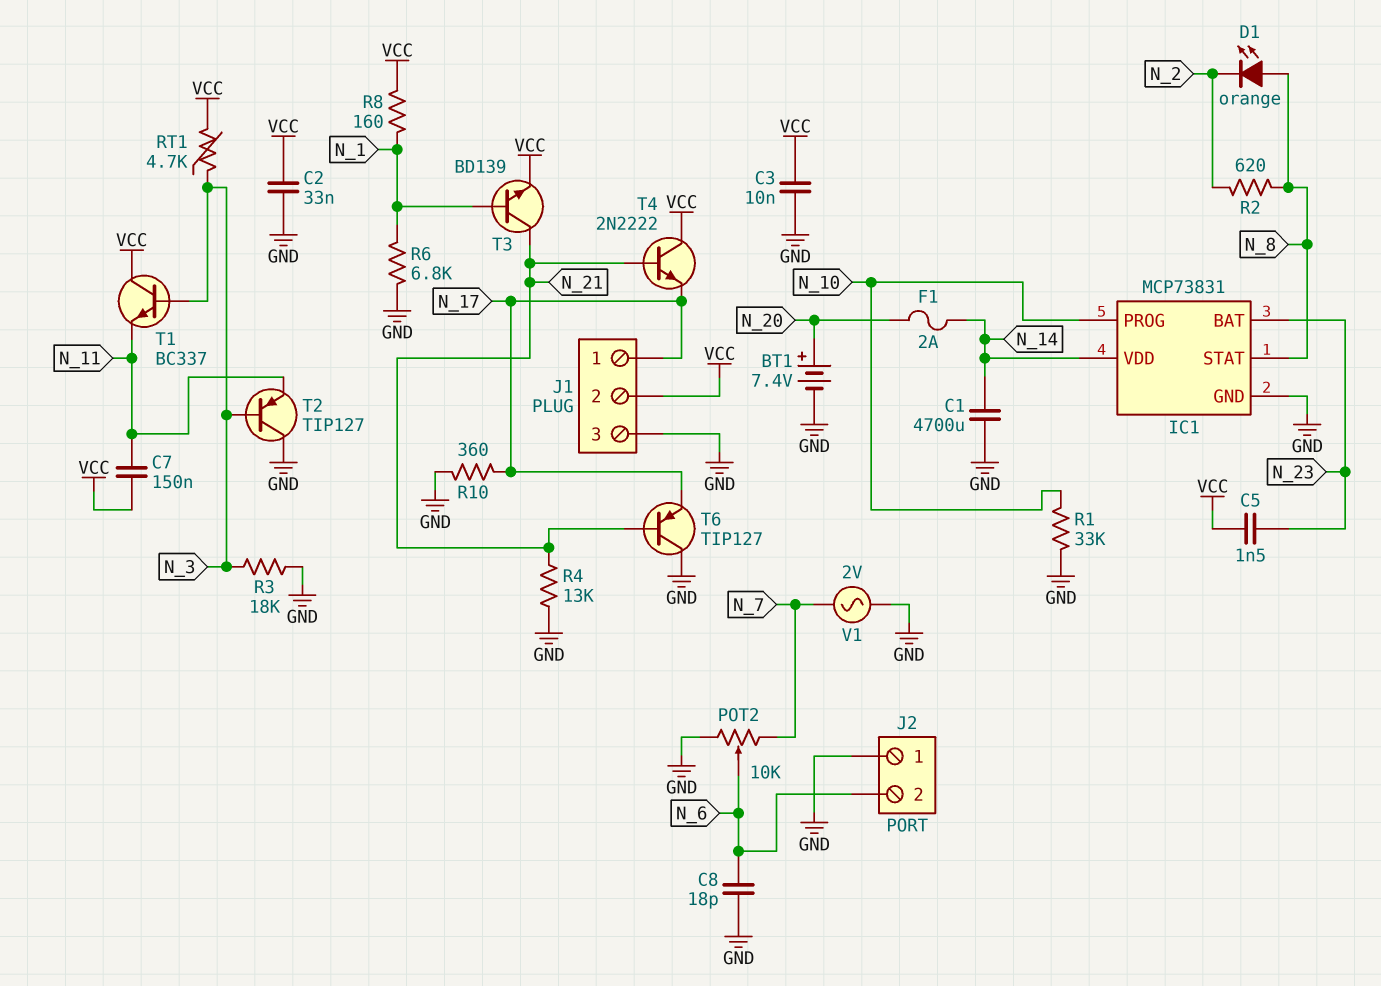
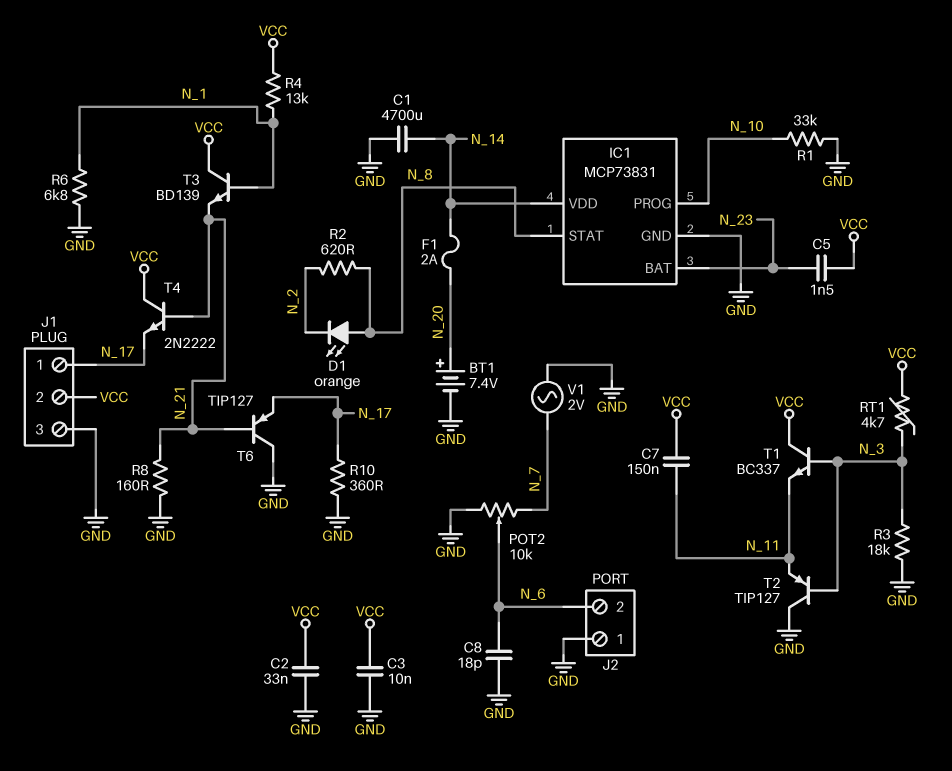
R4: 13k (GND, N_21) -> 13k (N_1, VCC)
R8: 160 (N_1, VCC) -> 160 (GND, N_21)
T3: NPN BD139 (B N_1, C N_21, E VCC) -> NPN BD139 (B N_1, C VCC, E N_21)

